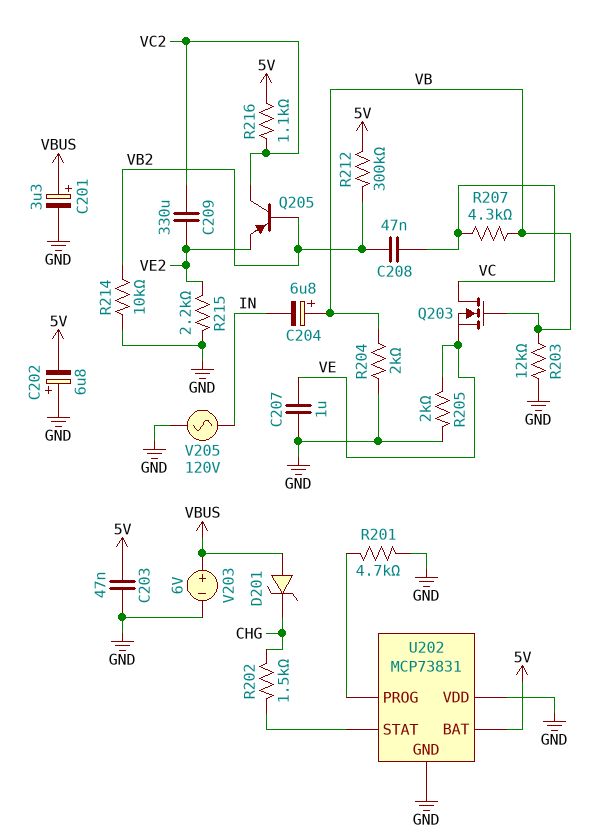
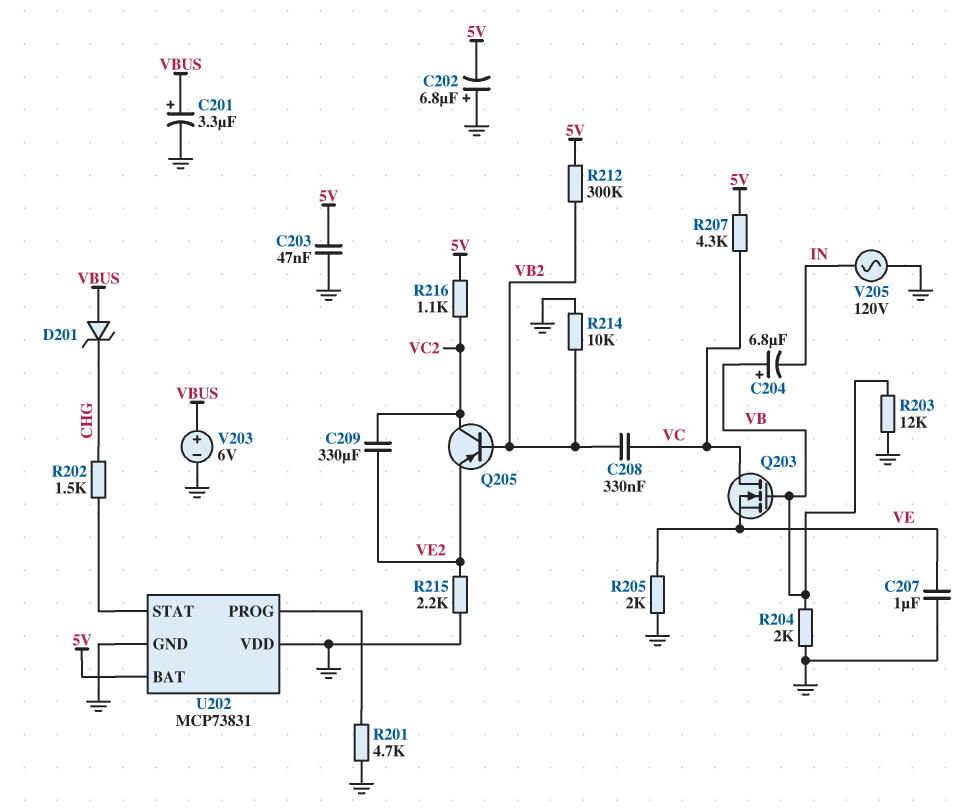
C208: 47nF (VB2, VC) -> 330nF (VB2, VC)
R207: 4.3k (VB, VC) -> 4.3k (5V, VC)

